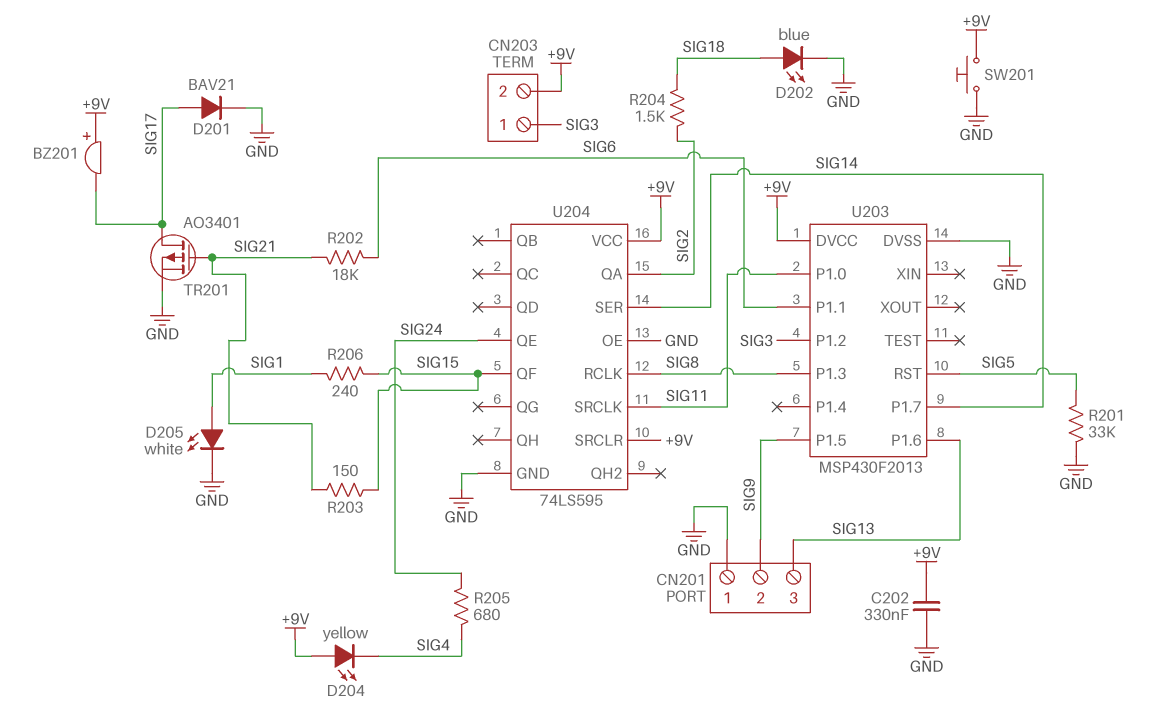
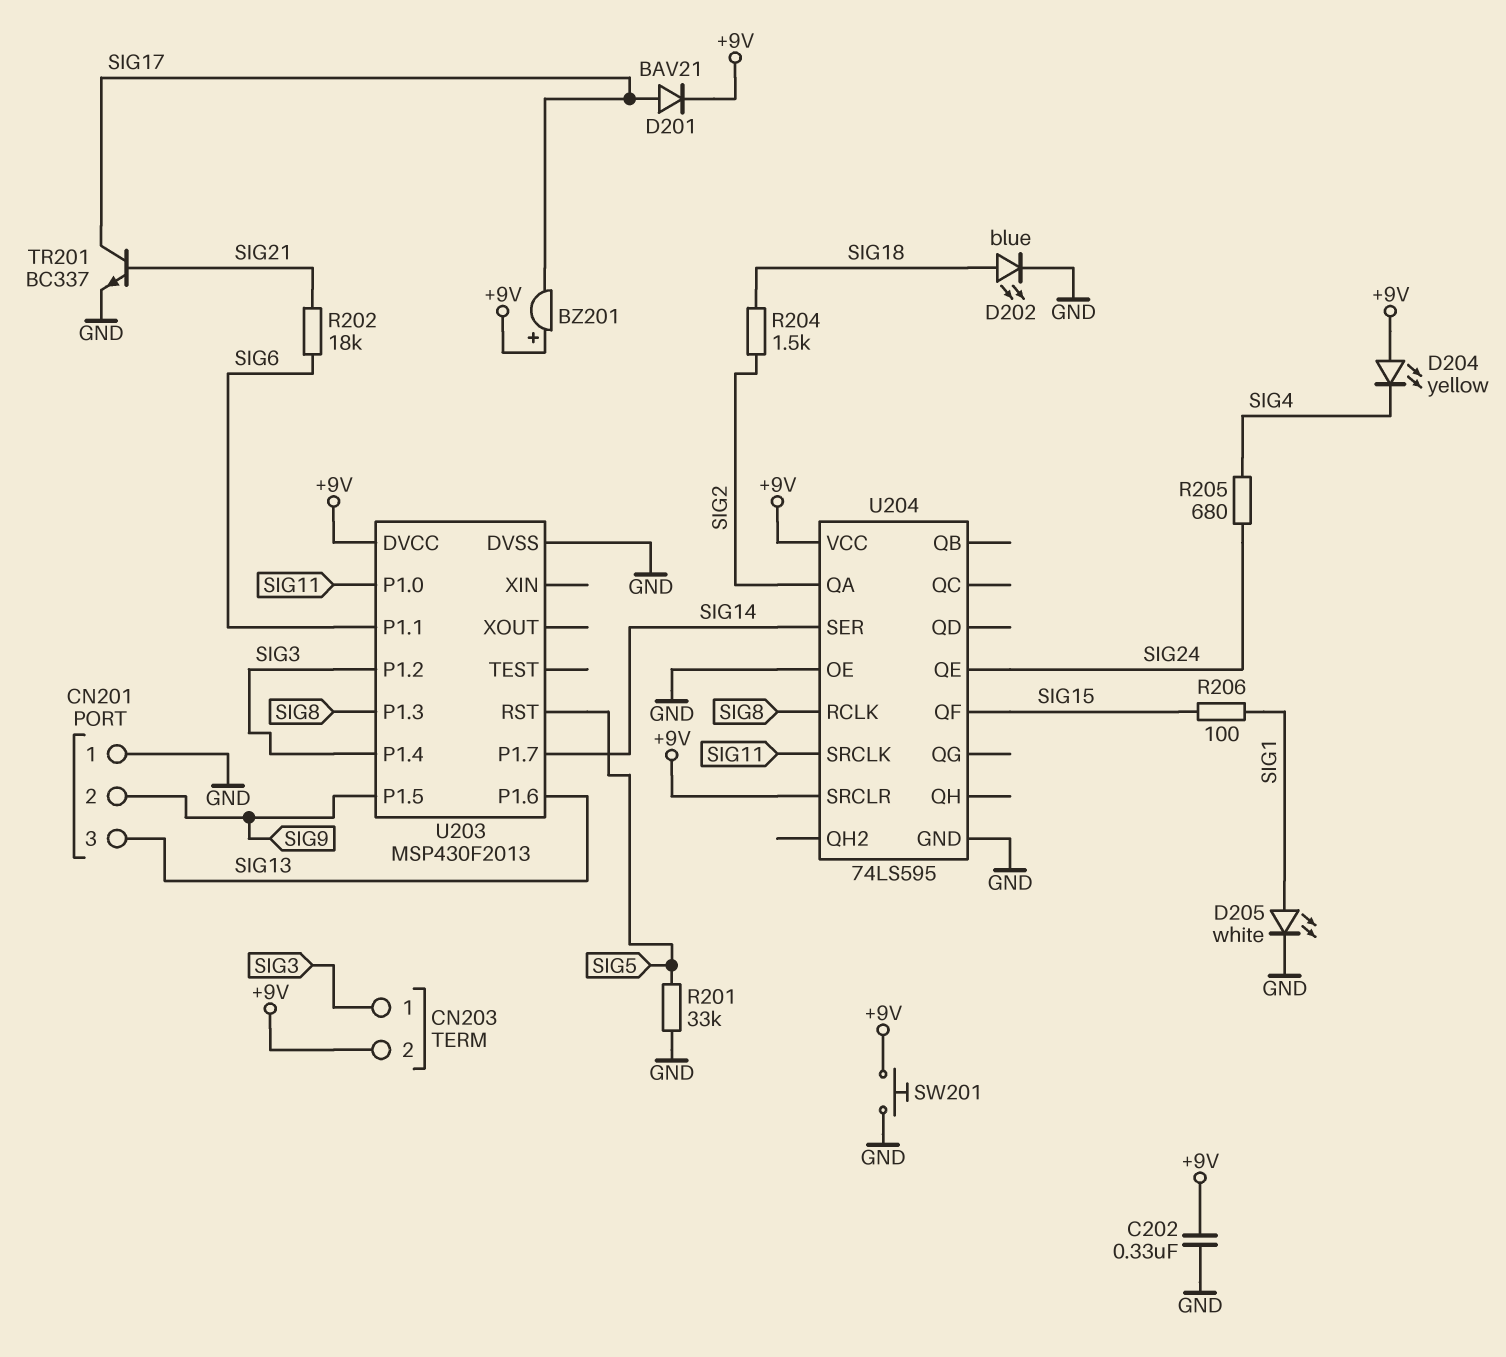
D201: diode BAV21 (A SIG17, K GND) -> diode BAV21 (A SIG17, K +9V)
R203: 150 (SIG15, SIG21) -> none
R206: 240 (SIG1, SIG15) -> 100 (SIG1, SIG15)
TR201: PMOS AO3401 (G SIG21, D SIG17, S GND) -> NPN BC337 (B SIG21, C SIG17, E GND)
U203 pin P1.4: none -> SIG3

